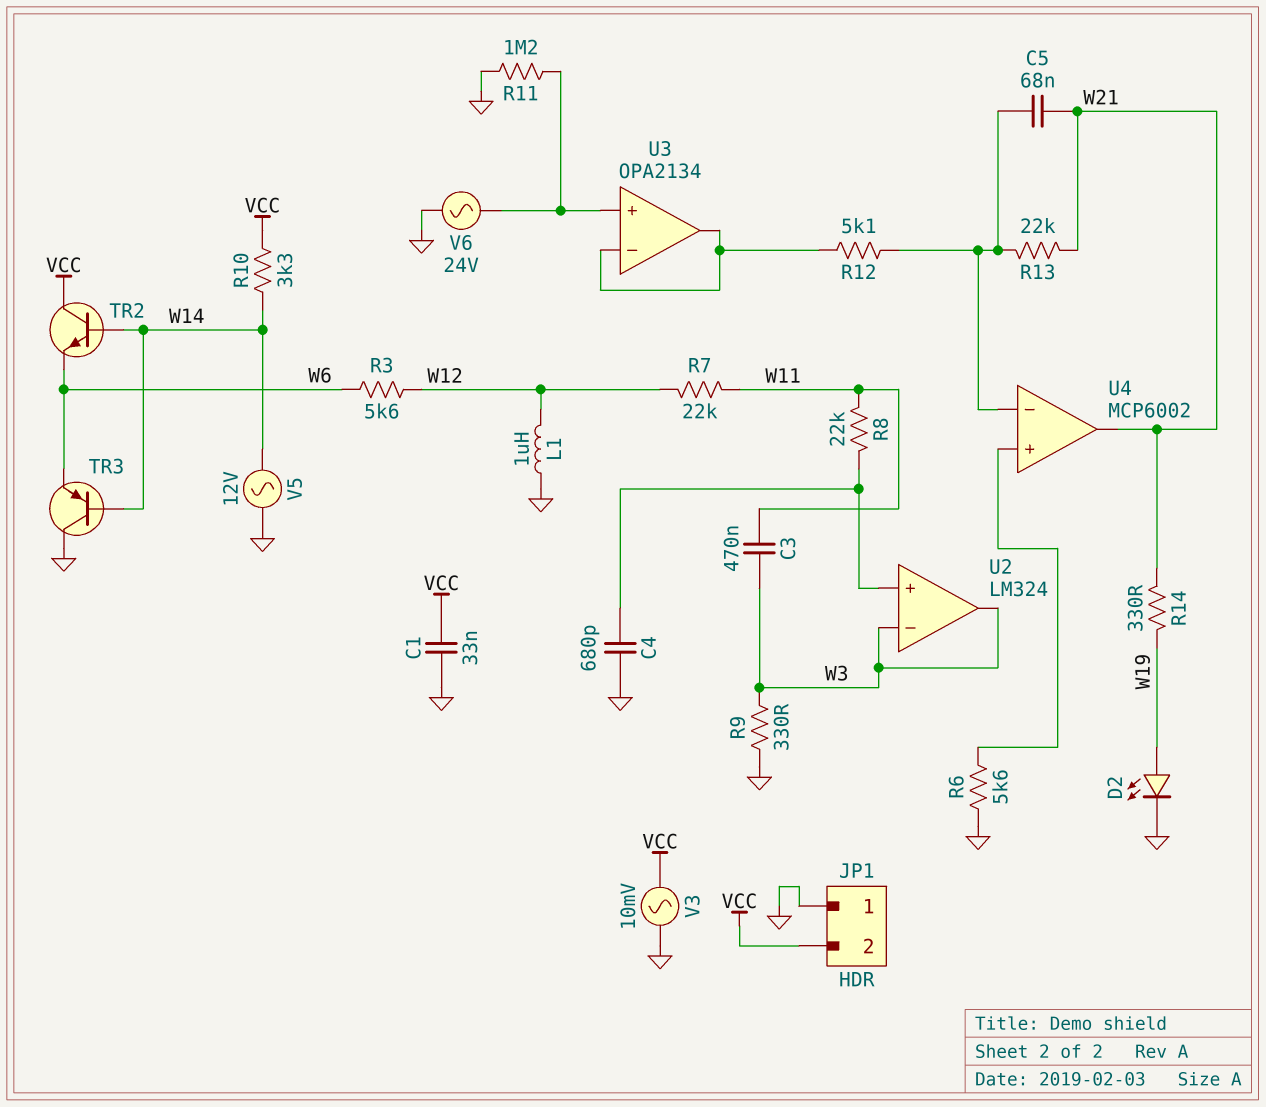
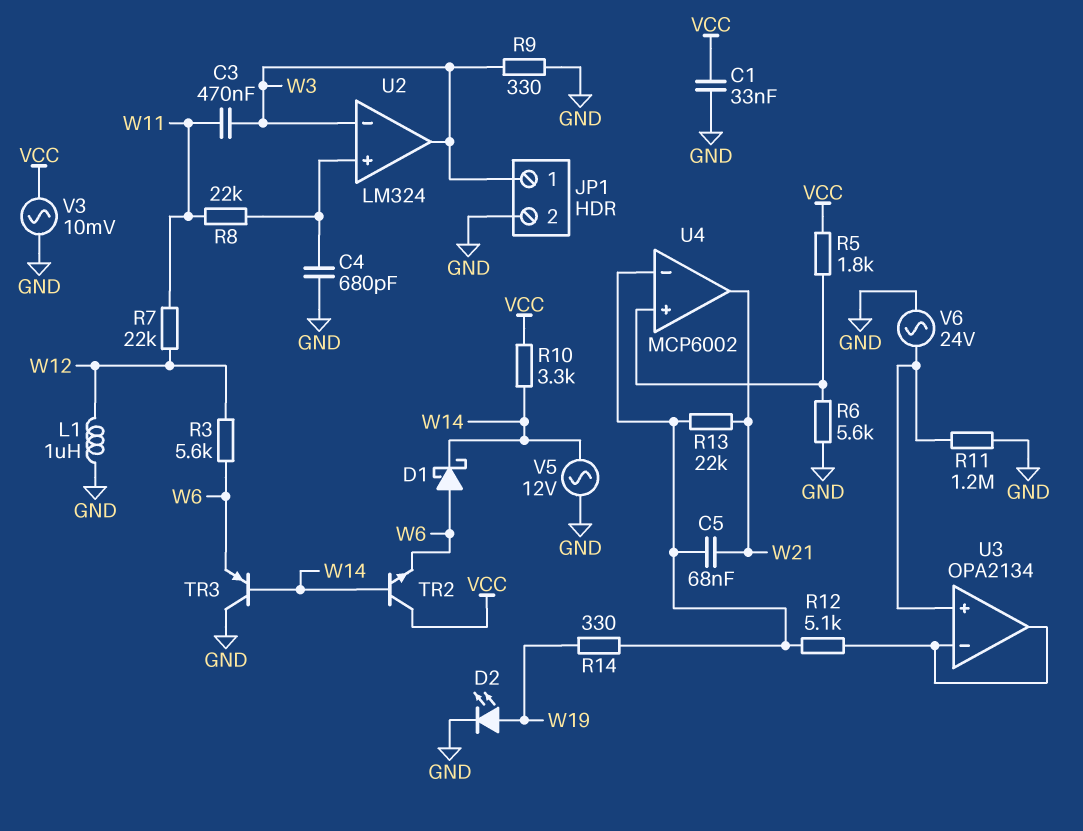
D1: none -> schottky (A W6, K W14)
JP1 pin 1: GND -> W3
JP1 pin 2: VCC -> GND
R5: none -> 1.8k (U4/in+, VCC)
R14: 330 (W19, W21) -> 330 (U4/in-, W19)

